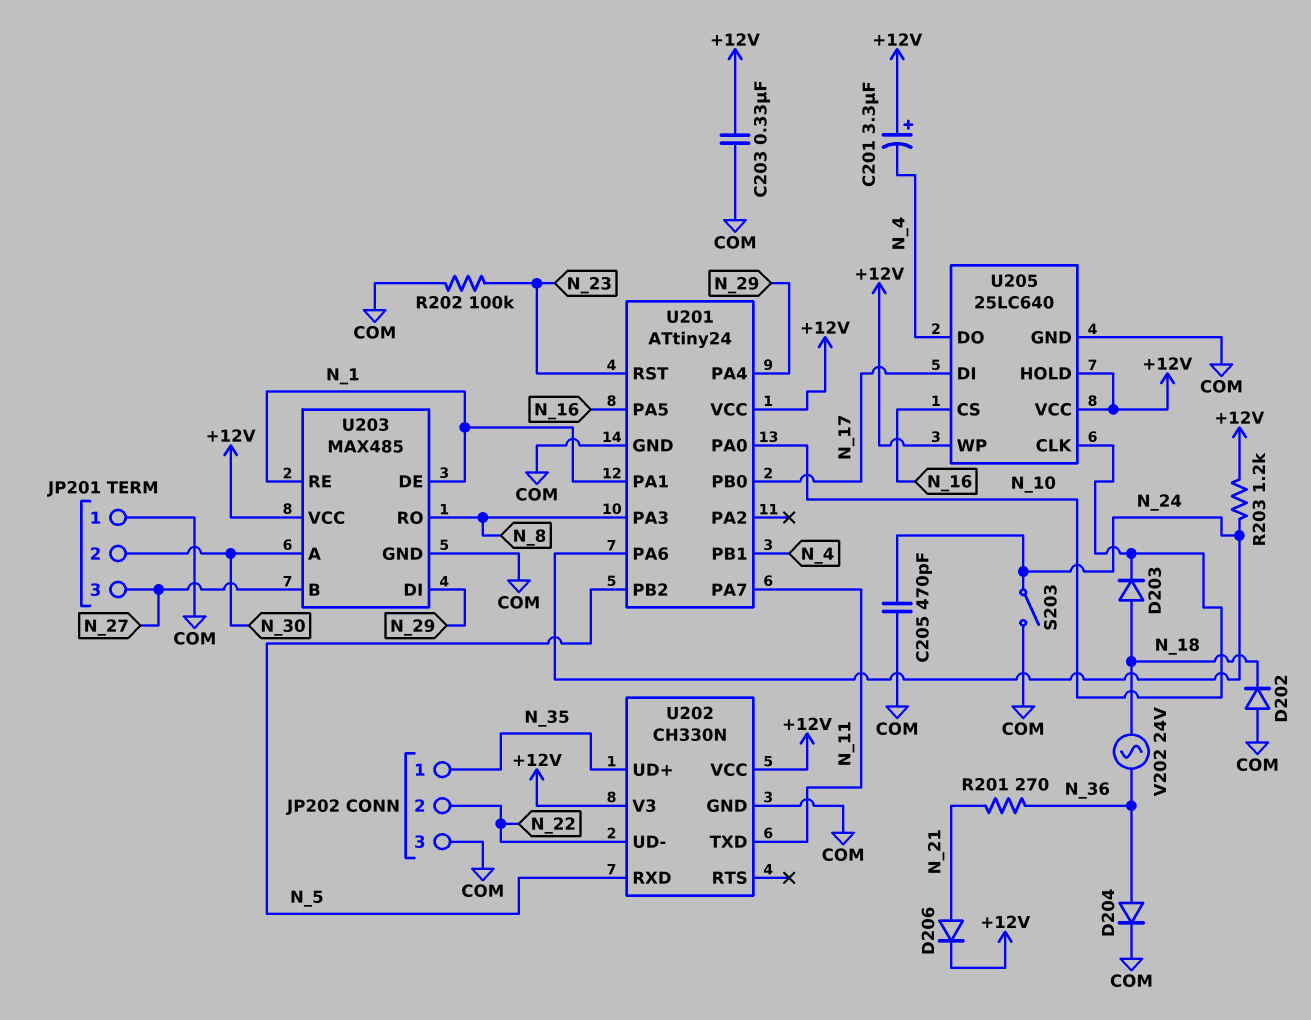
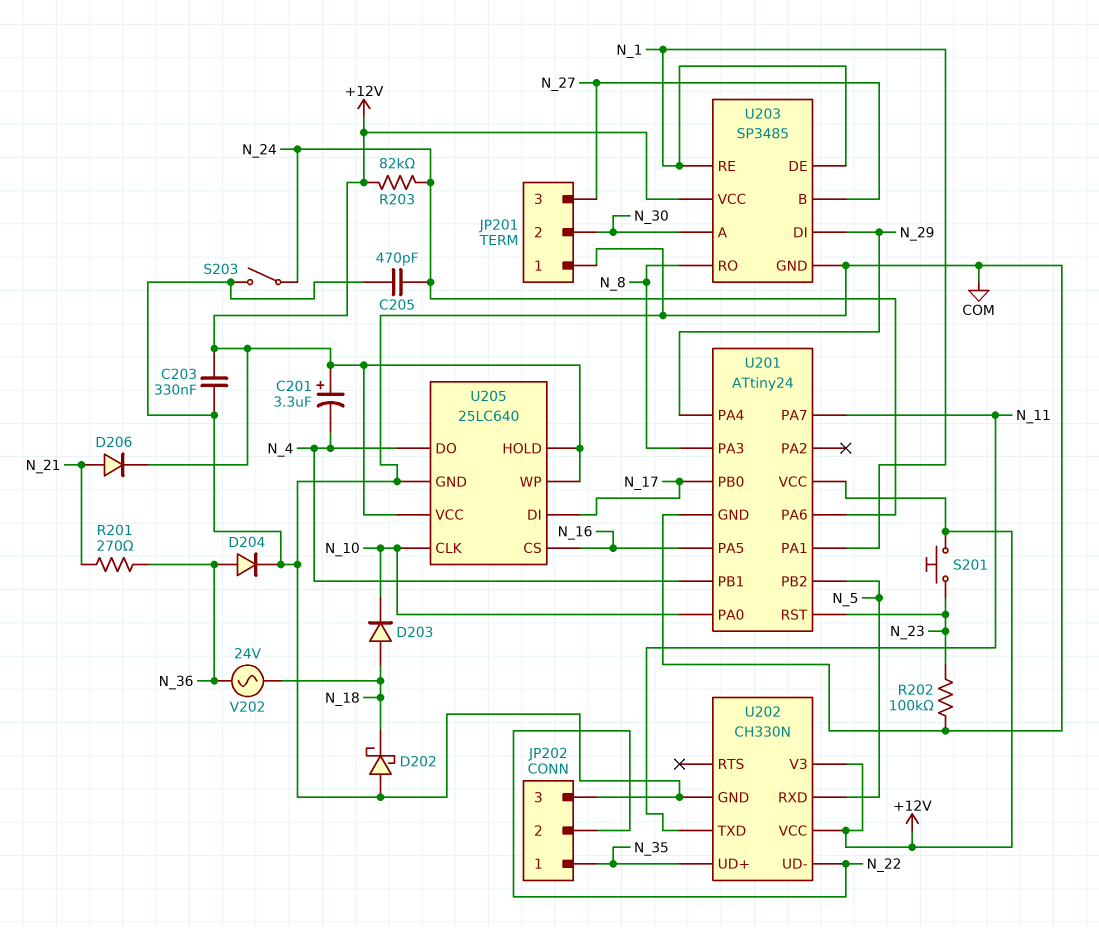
D202: diode (A COM, K N_18) -> schottky (A COM, K N_18)
R203: 1.2k (+12V, N_24) -> 82k (+12V, N_24)
S201: none -> button (+12V, N_23)
U203: MAX485 -> SP3485

